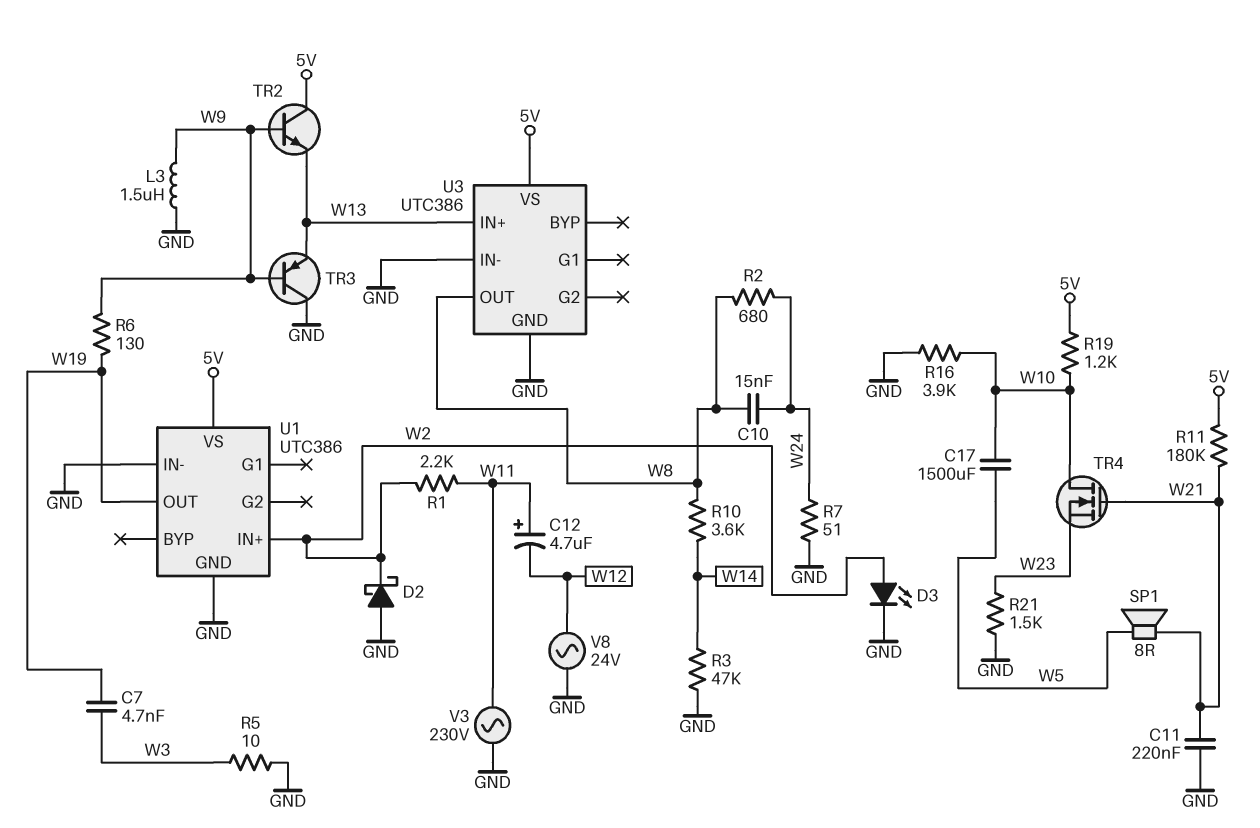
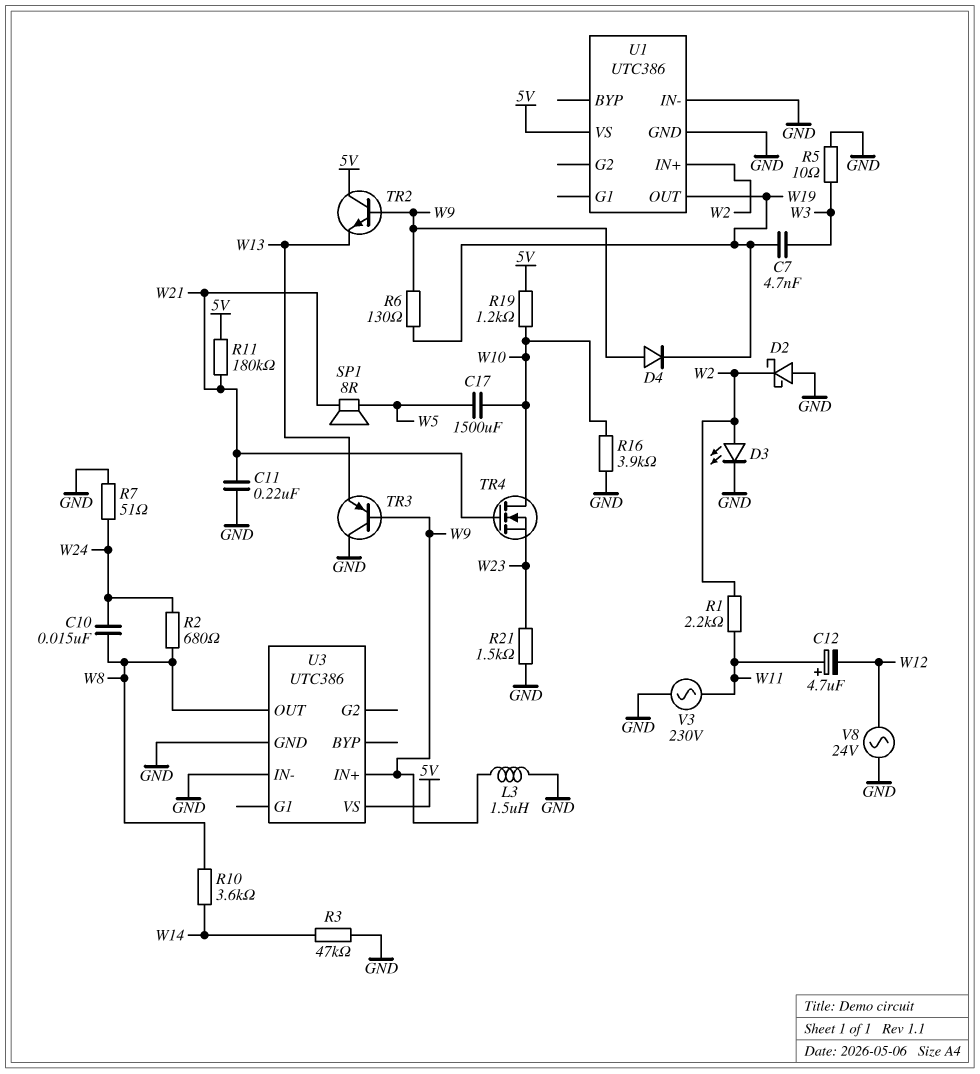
D4: none -> diode (A W9, K W19)
U3 pin IN+: W13 -> W9

